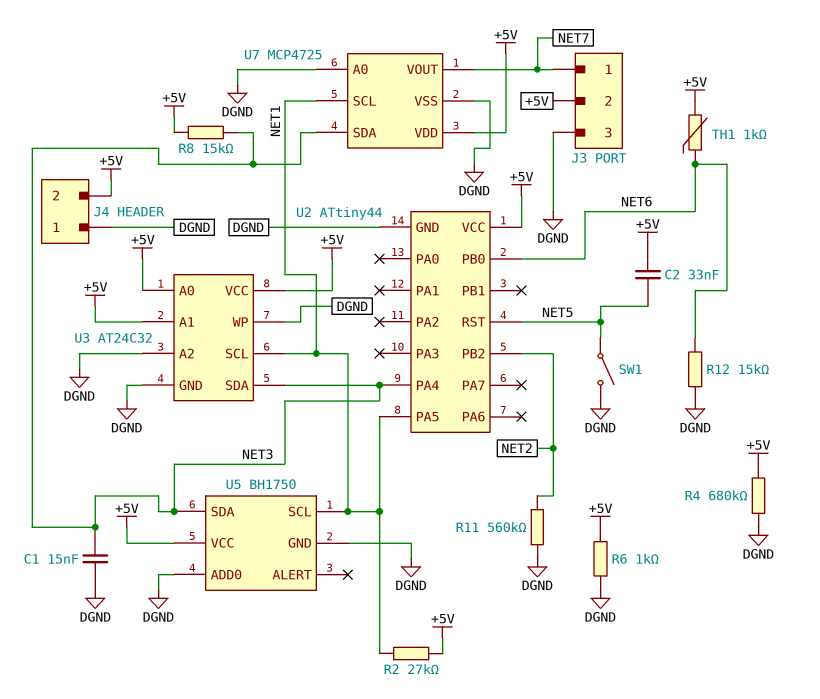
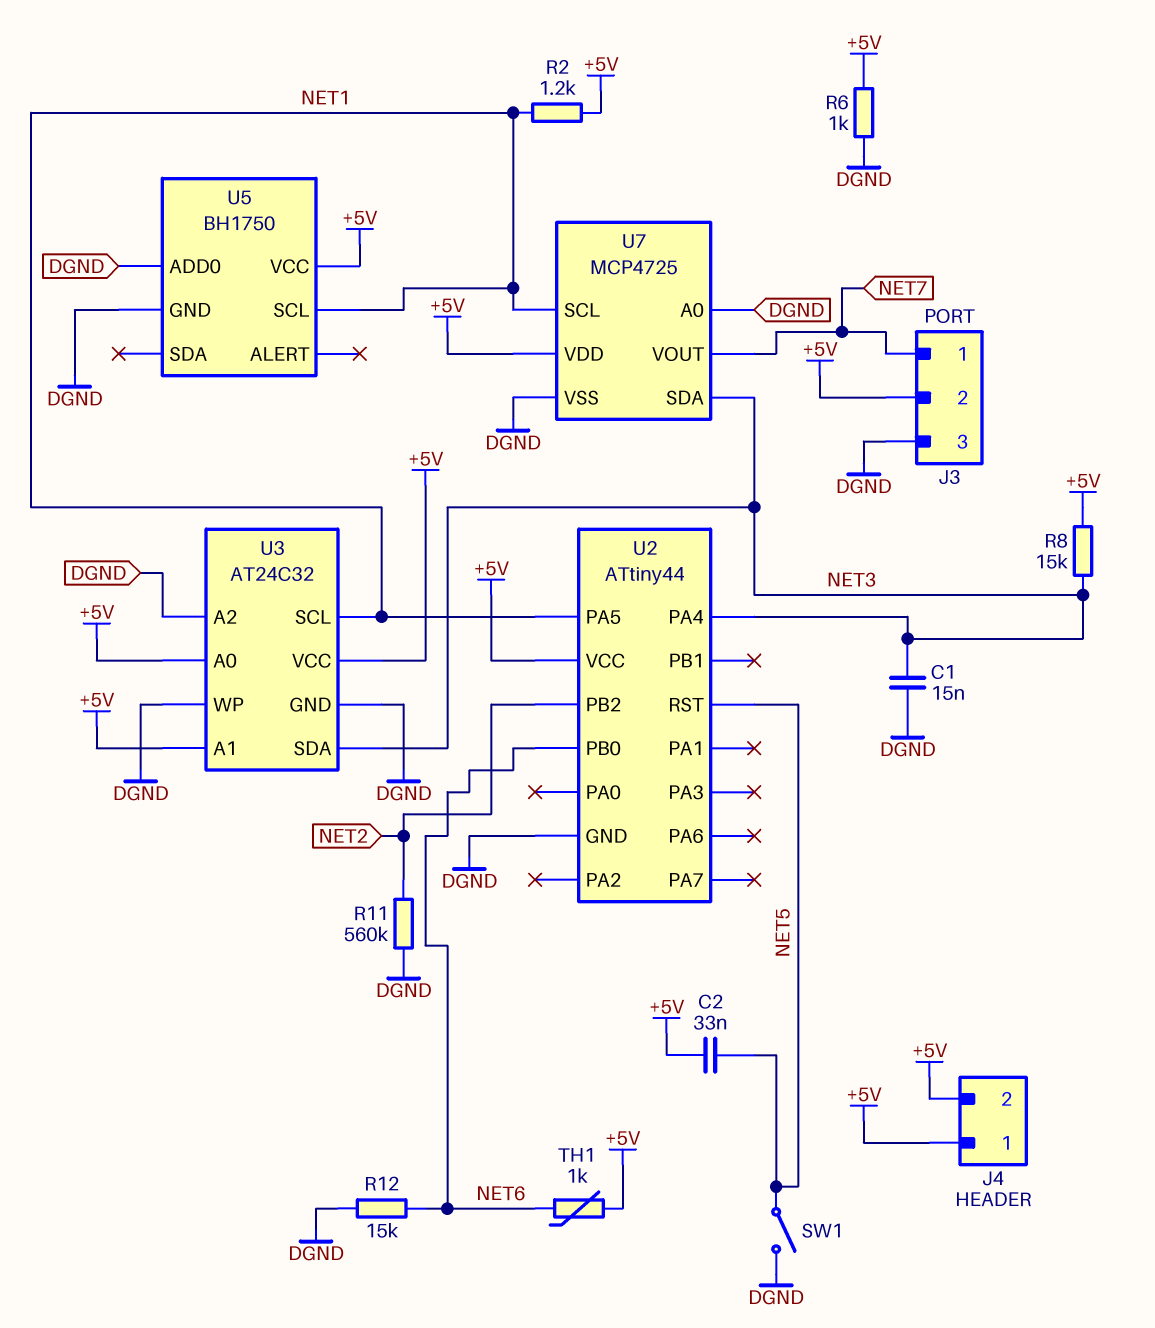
J4 pin 1: DGND -> +5V
R2: 27k (+5V, NET1) -> 1.2k (+5V, NET1)
R4: 680k (+5V, DGND) -> none
U5 pin SDA: NET3 -> none

